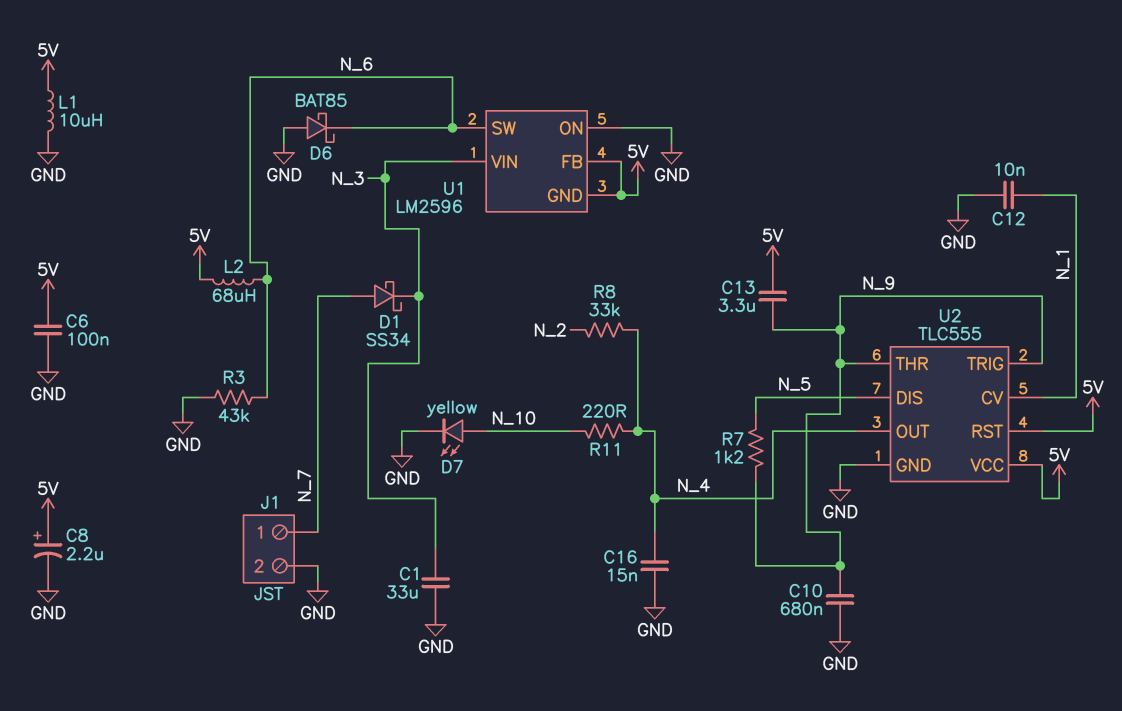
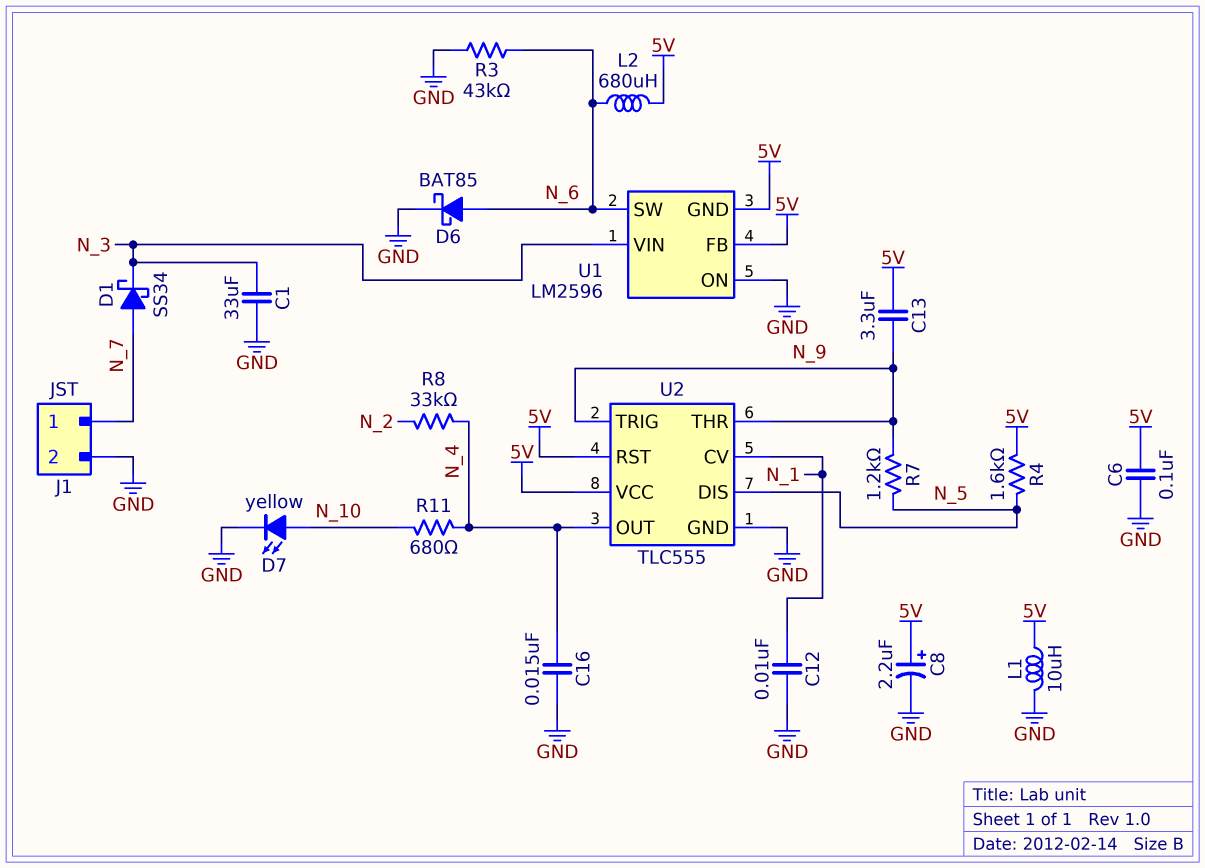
C10: 680nF (GND, N_9) -> none
D6: schottky BAT85 (A GND, K N_6) -> schottky BAT85 (A N_6, K GND)
L2: 68uH (5V, N_6) -> 680uH (5V, N_6)
R4: none -> 1.6k (5V, N_5)
R11: 220 (N_4, N_10) -> 680 (N_4, N_10)

